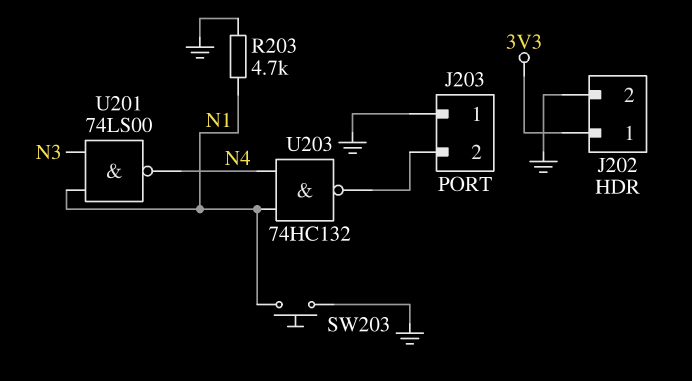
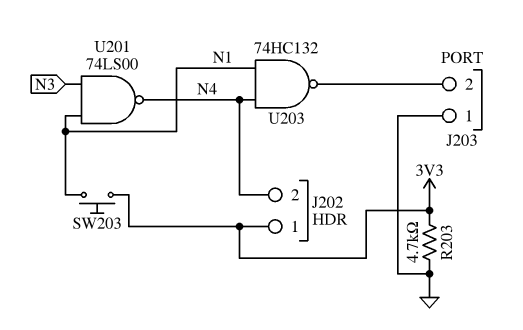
J202 pin 2: GND -> N4
R203: 4.7k (GND, N1) -> 4.7k (3V3, GND)
SW203: button (GND, N1) -> button (3V3, N1)

